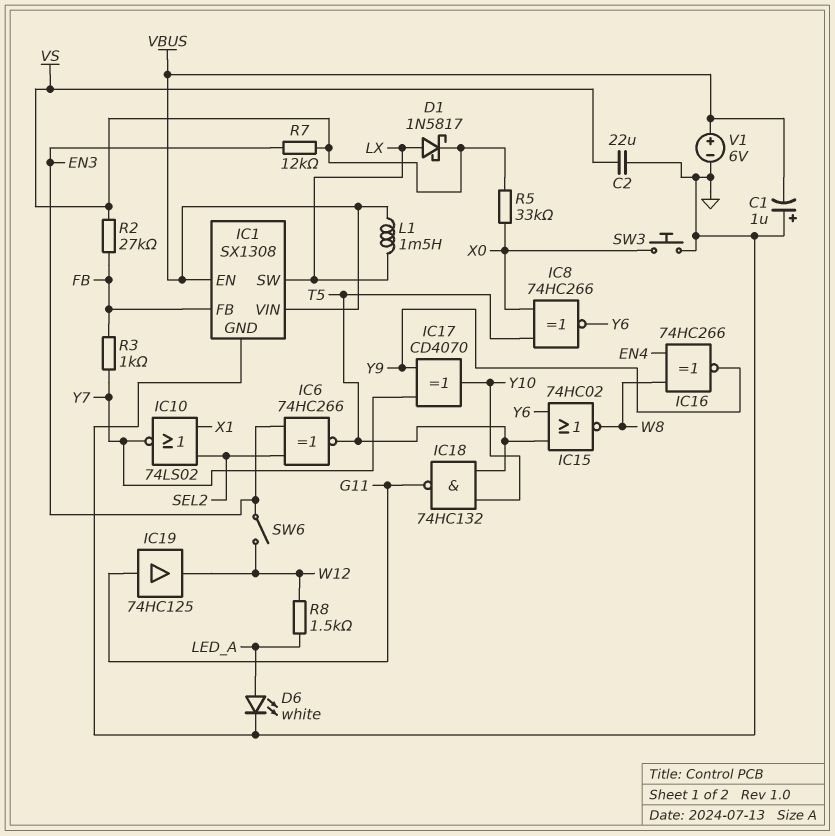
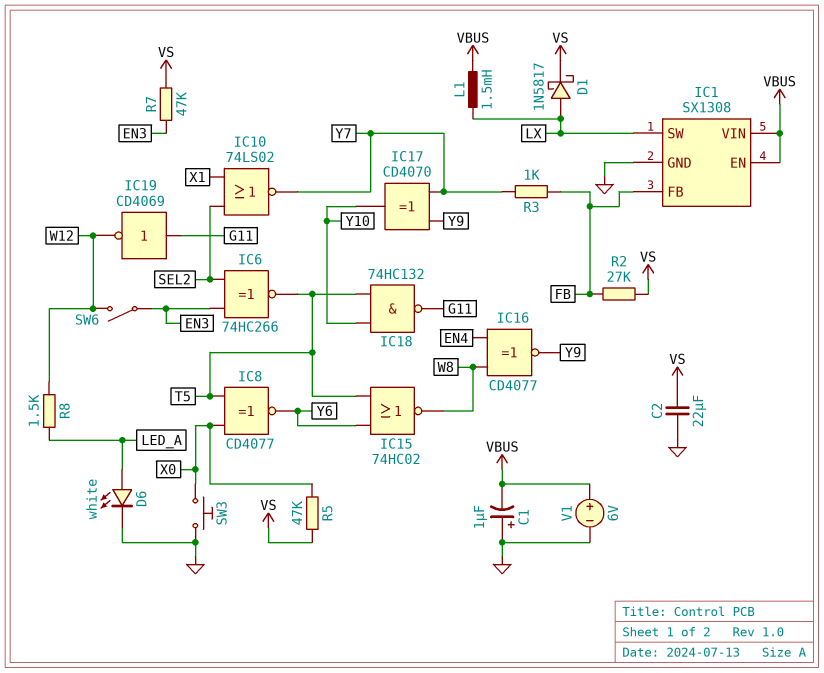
IC8: XNOR 74HC266 (in T5, in X0, out Y6) -> XNOR CD4077 (in T5, in X0, out Y6)
IC16: XNOR 74HC266 (in EN4, in W8, out Y9) -> XNOR CD4077 (in EN4, in W8, out Y9)
IC19: buffer 74HC125 (in G11, out W12) -> NOT CD4069 (in G11, out W12)
R5: 33k (VS, X0) -> 47k (VS, X0)
R7: 12k (EN3, VS) -> 47k (EN3, VS)

